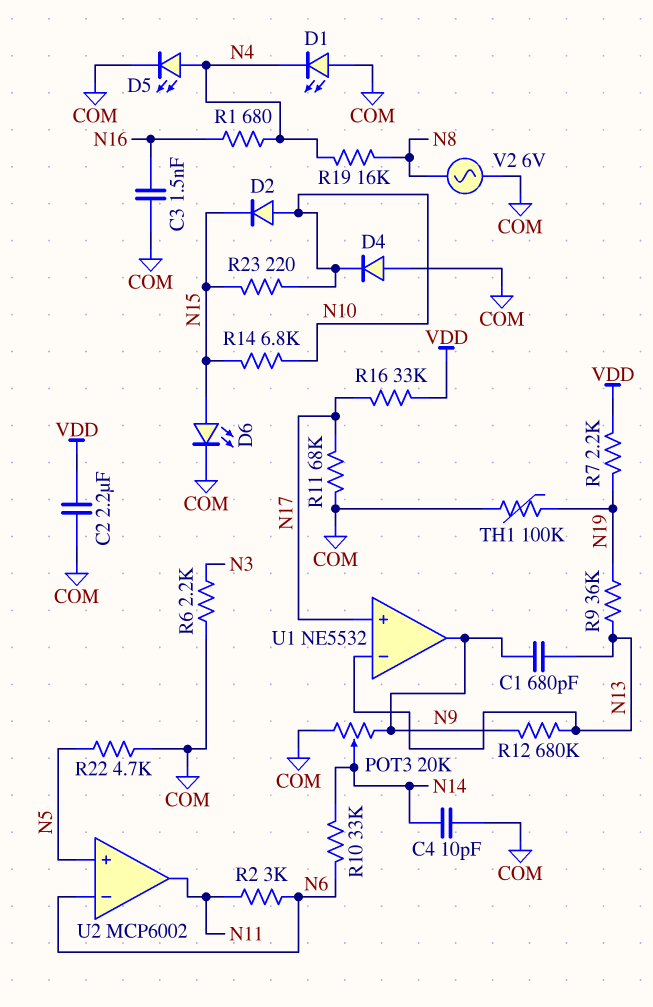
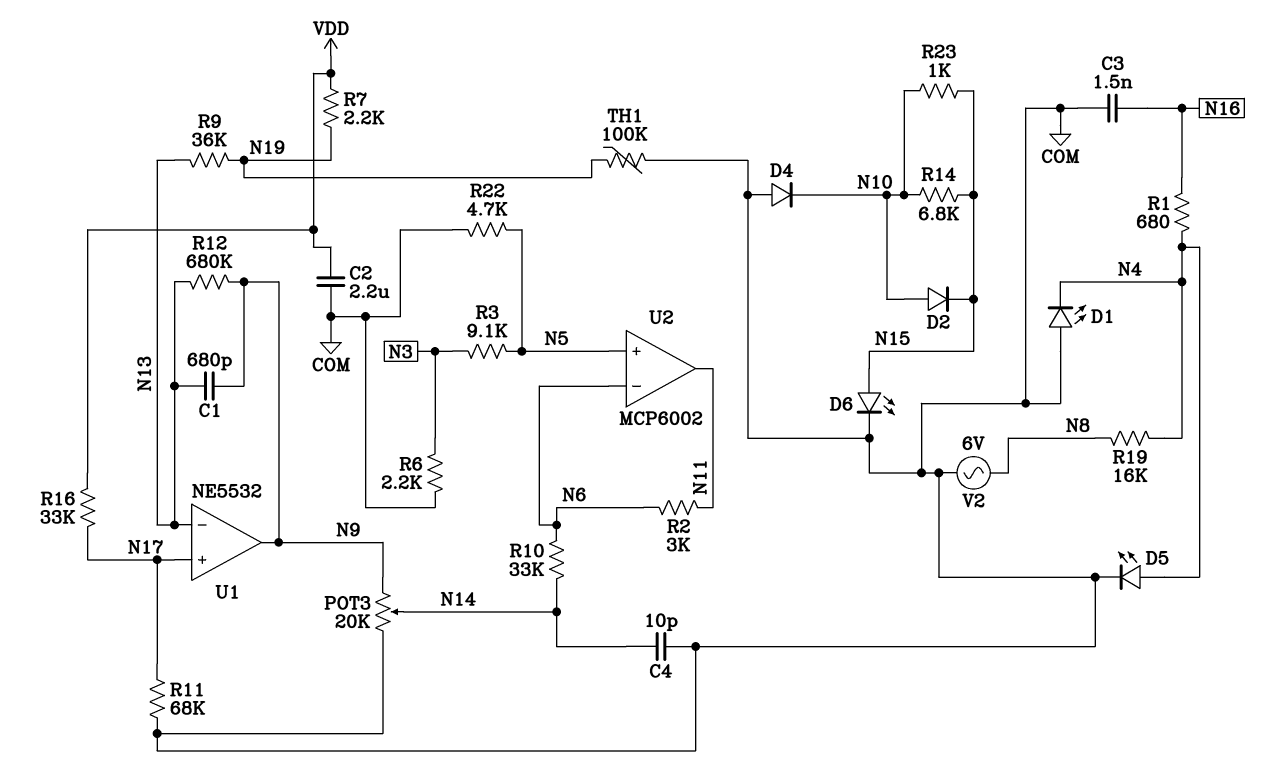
R3: none -> 9.1k (N3, N5)
R23: 220 (N10, N15) -> 1k (N10, N15)

